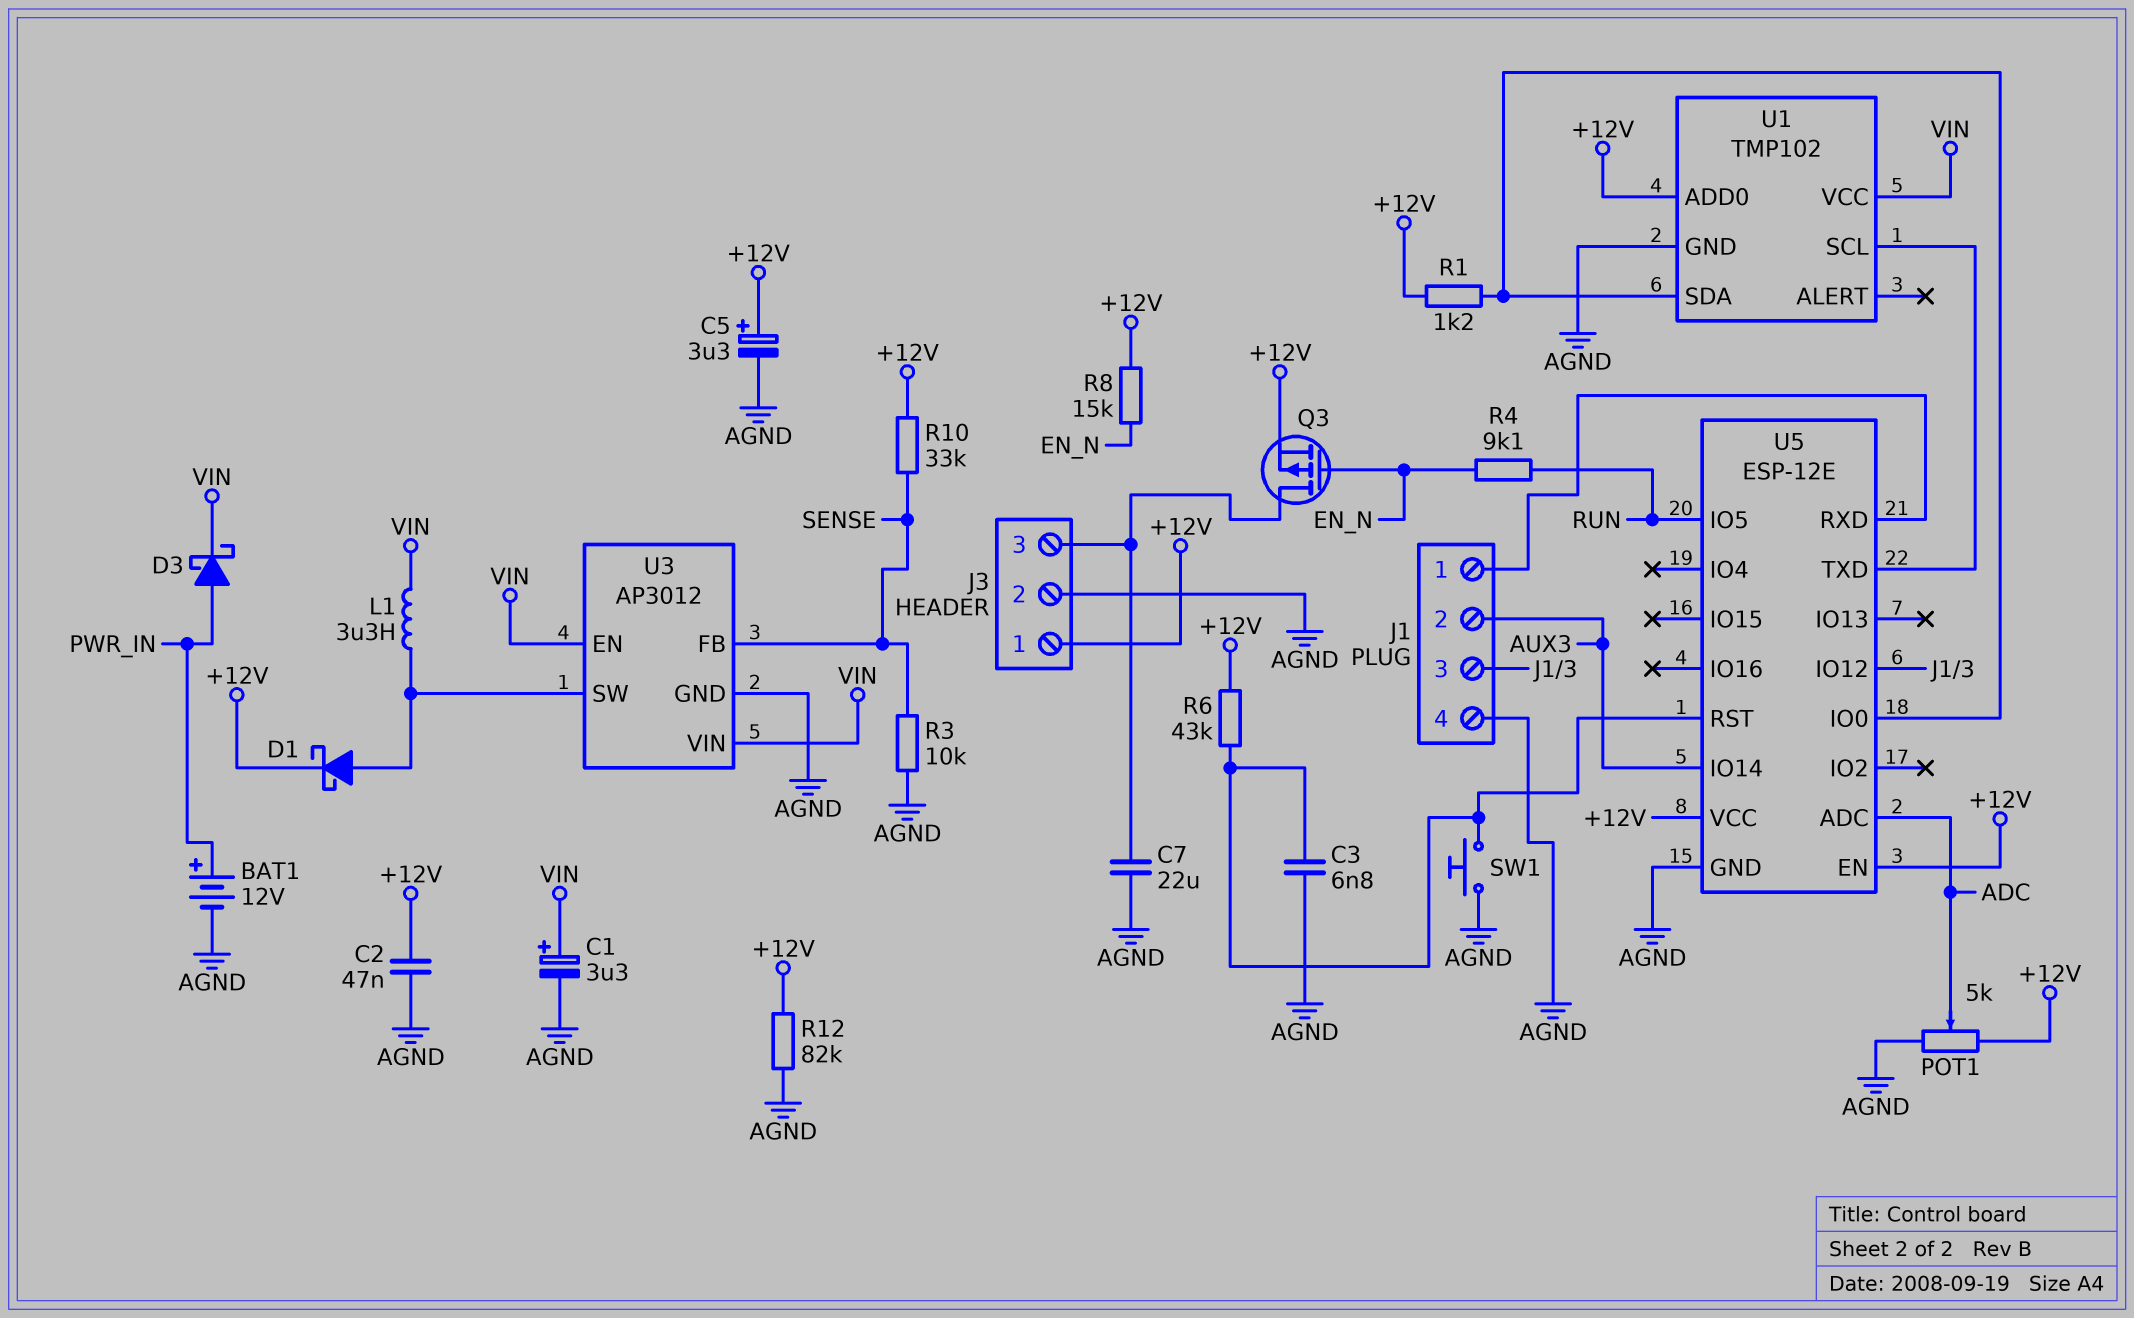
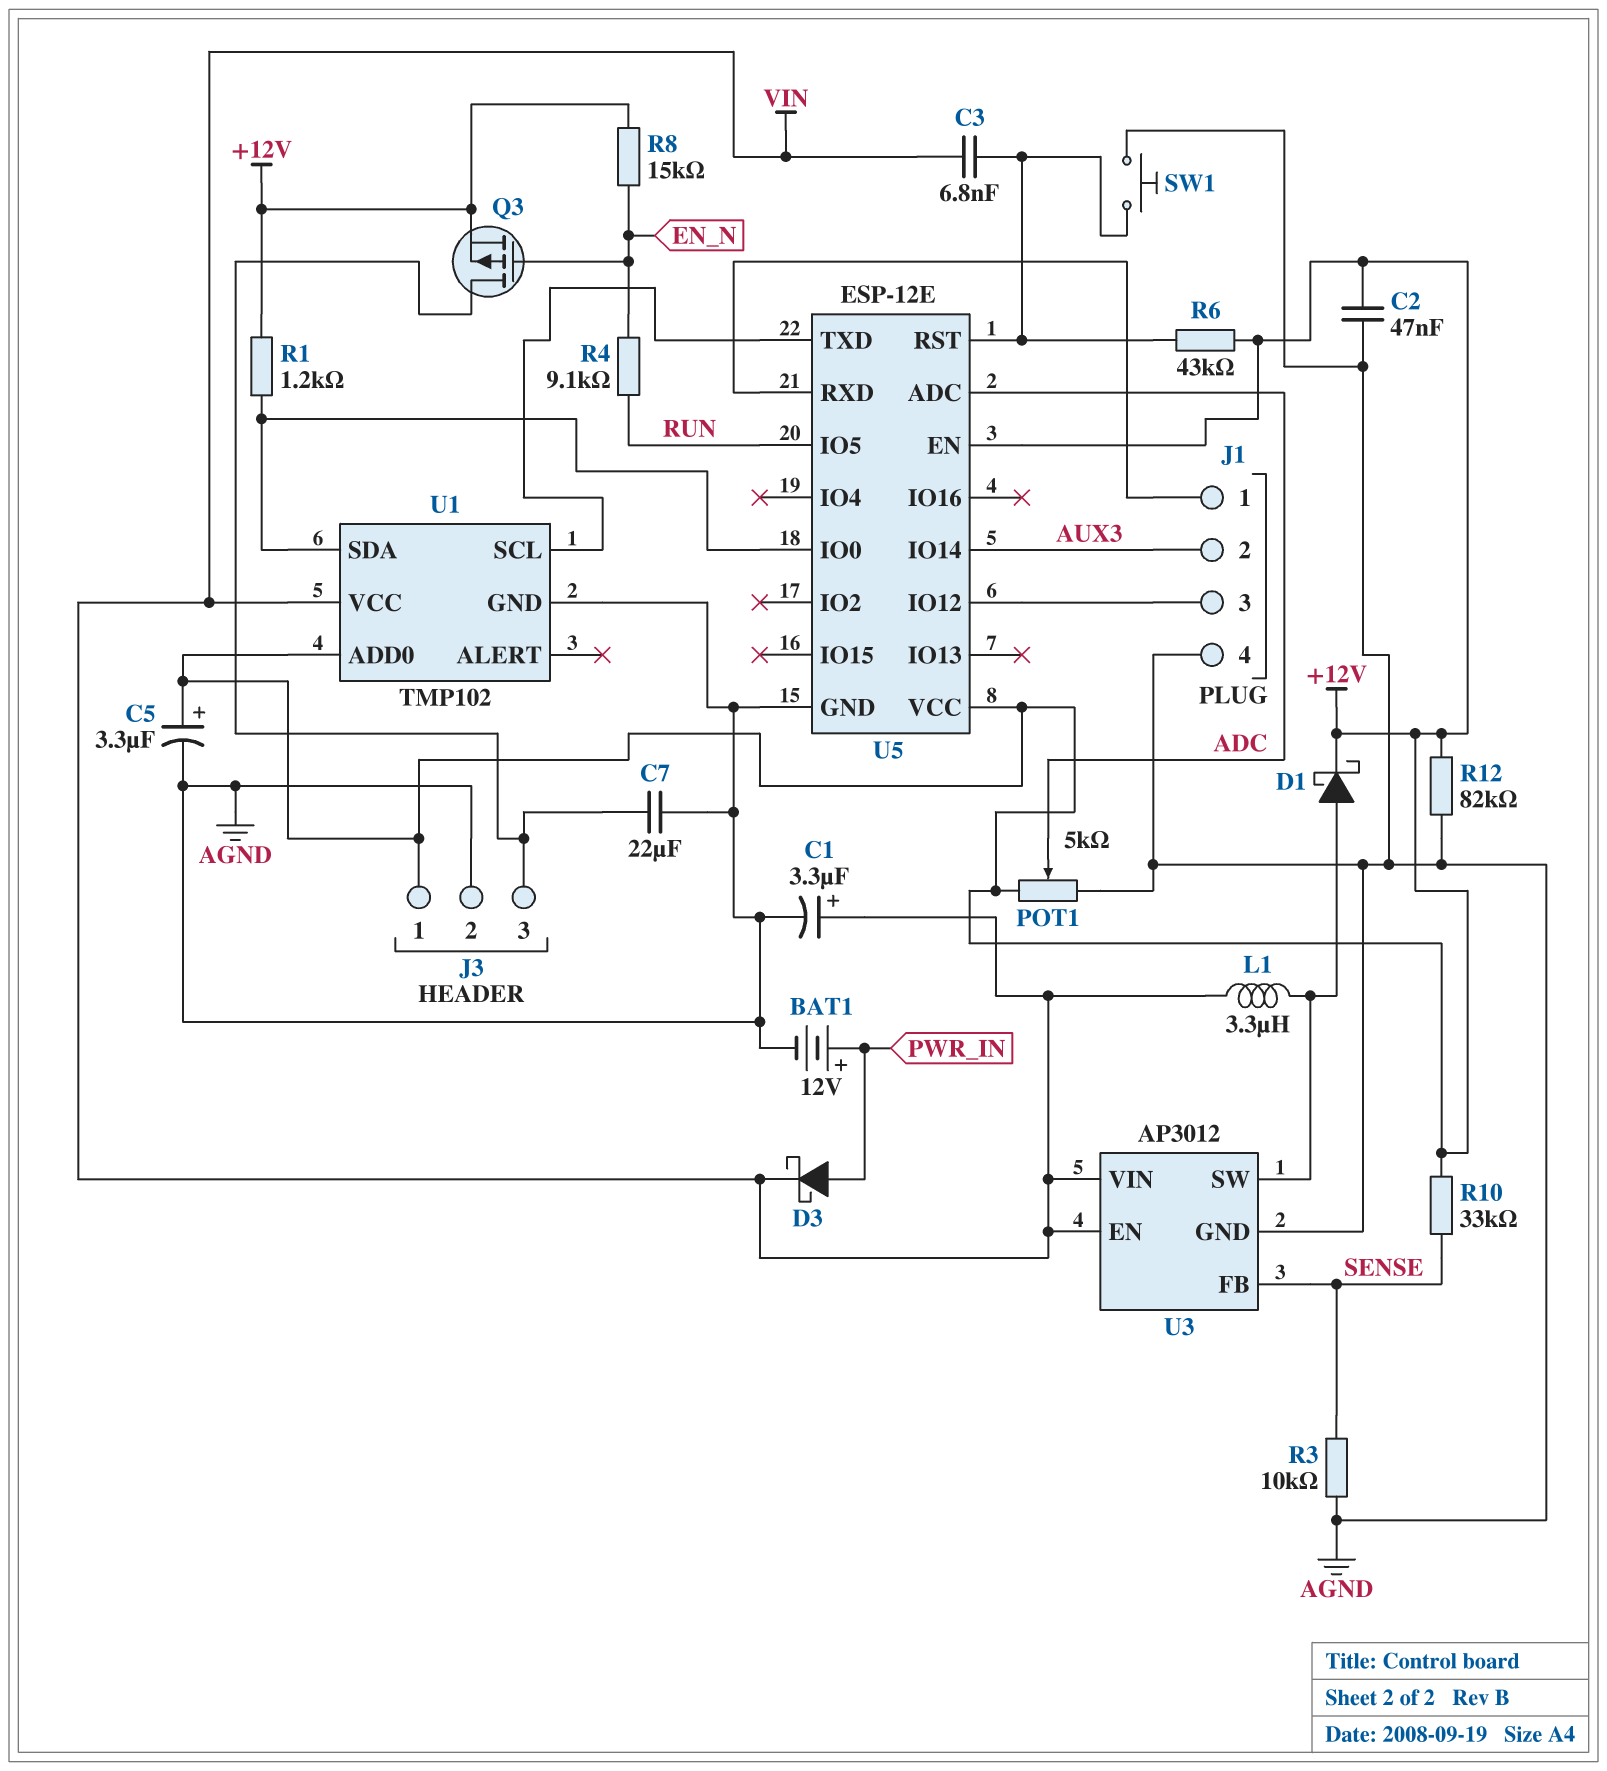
C3: 6.8nF (AGND, U5/RST) -> 6.8nF (U5/RST, VIN)

